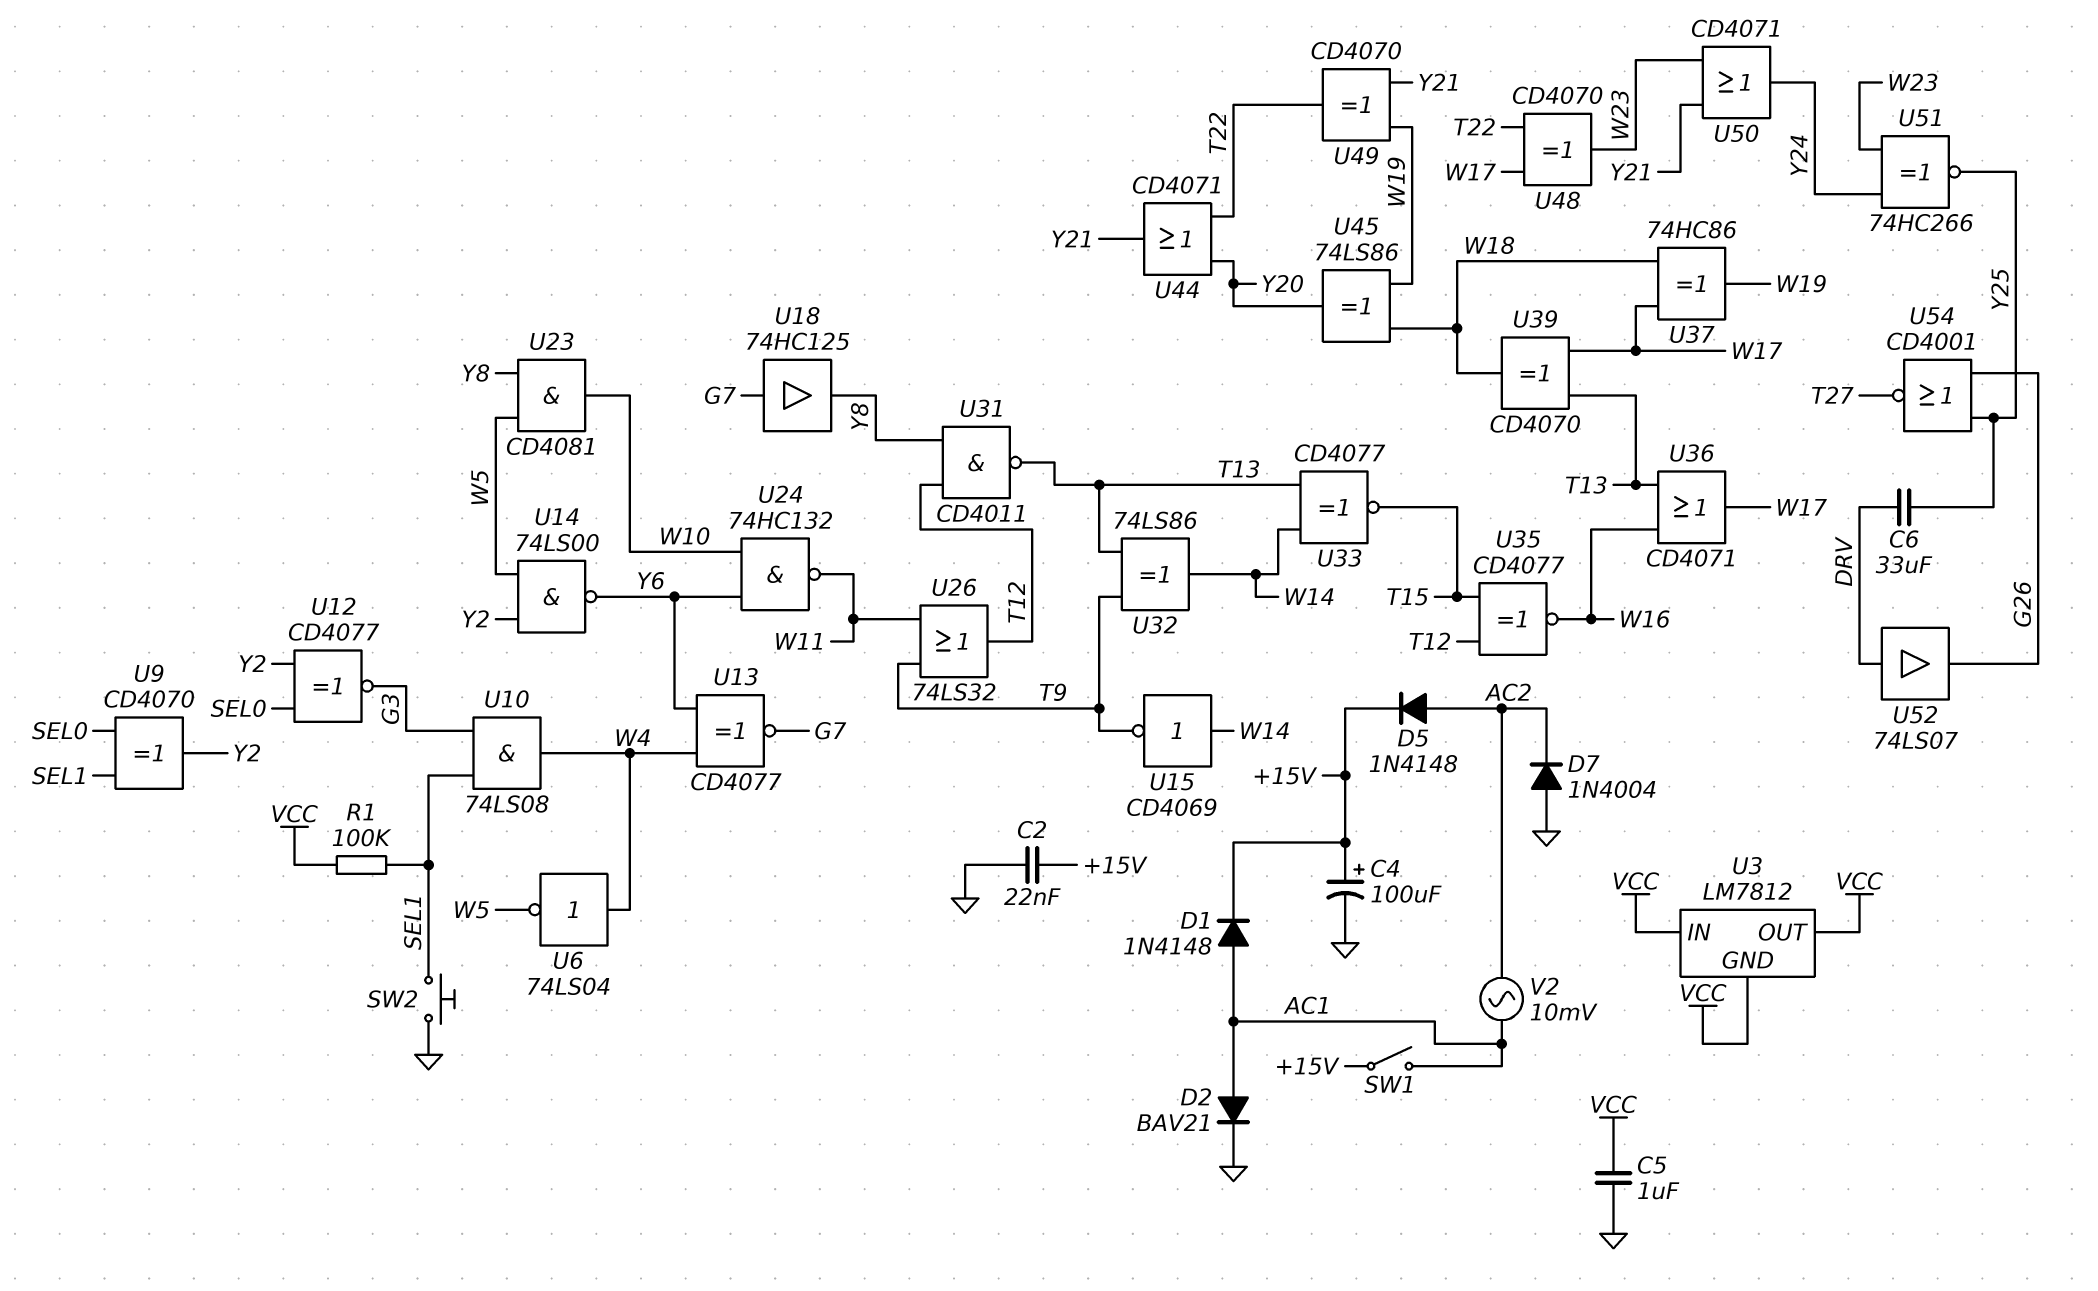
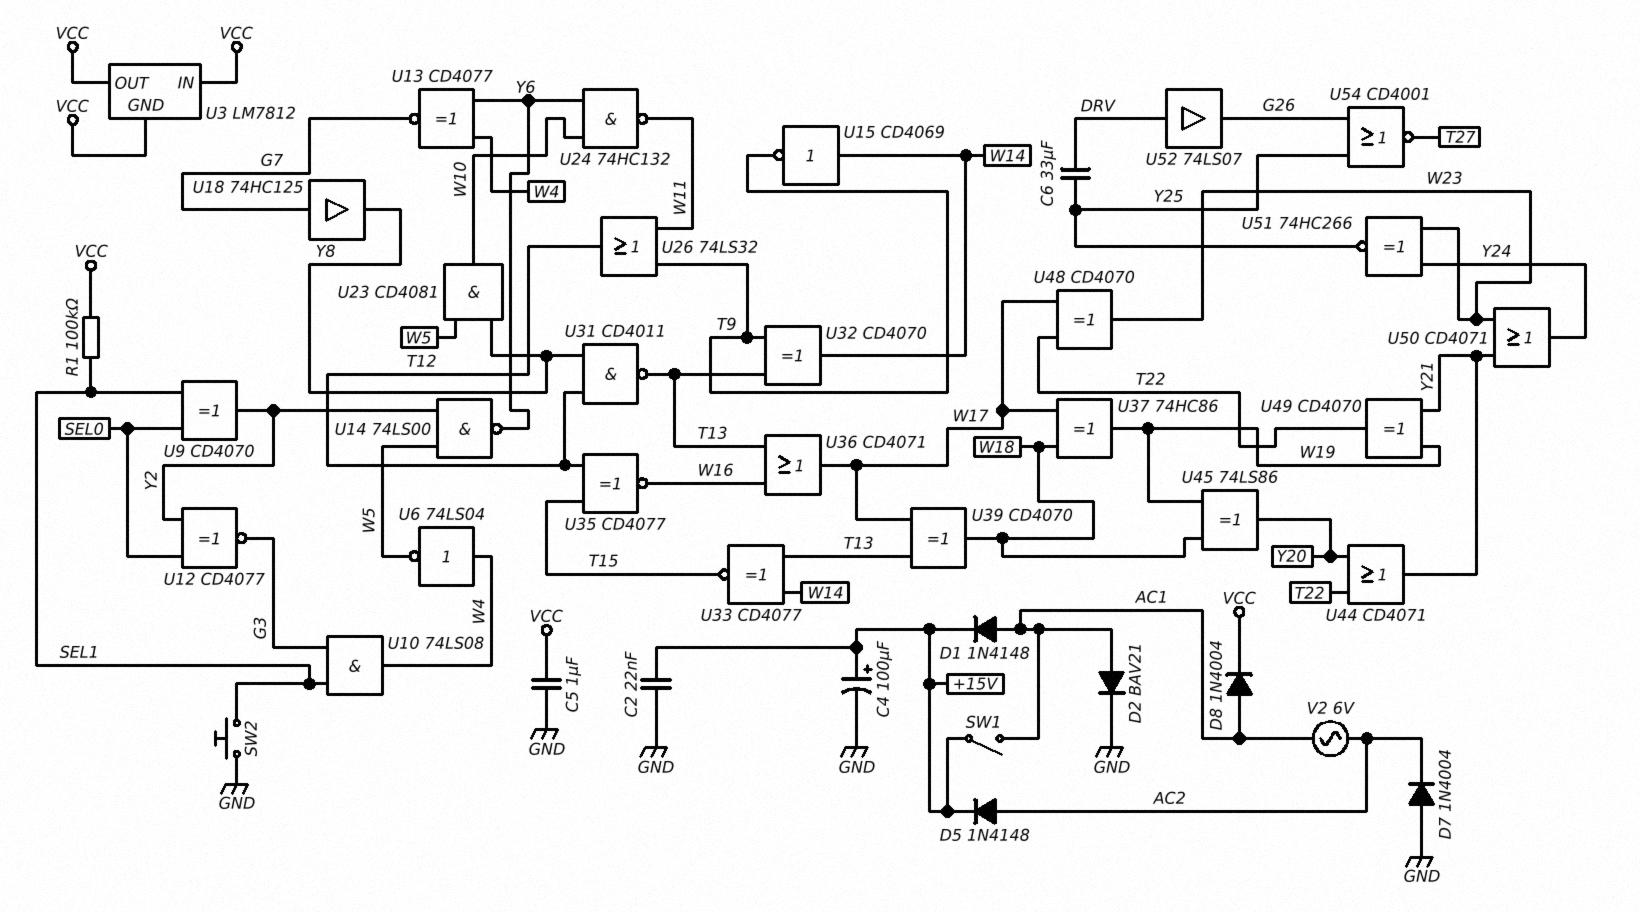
D8: none -> diode 1N4004 (A AC1, K VCC)
U32: XOR 74LS86 (in T9, in T13, out W14) -> XOR CD4070 (in T9, in T13, out W14)
V2: AC 10mV (AC1, AC2) -> AC 6V (AC1, AC2)

